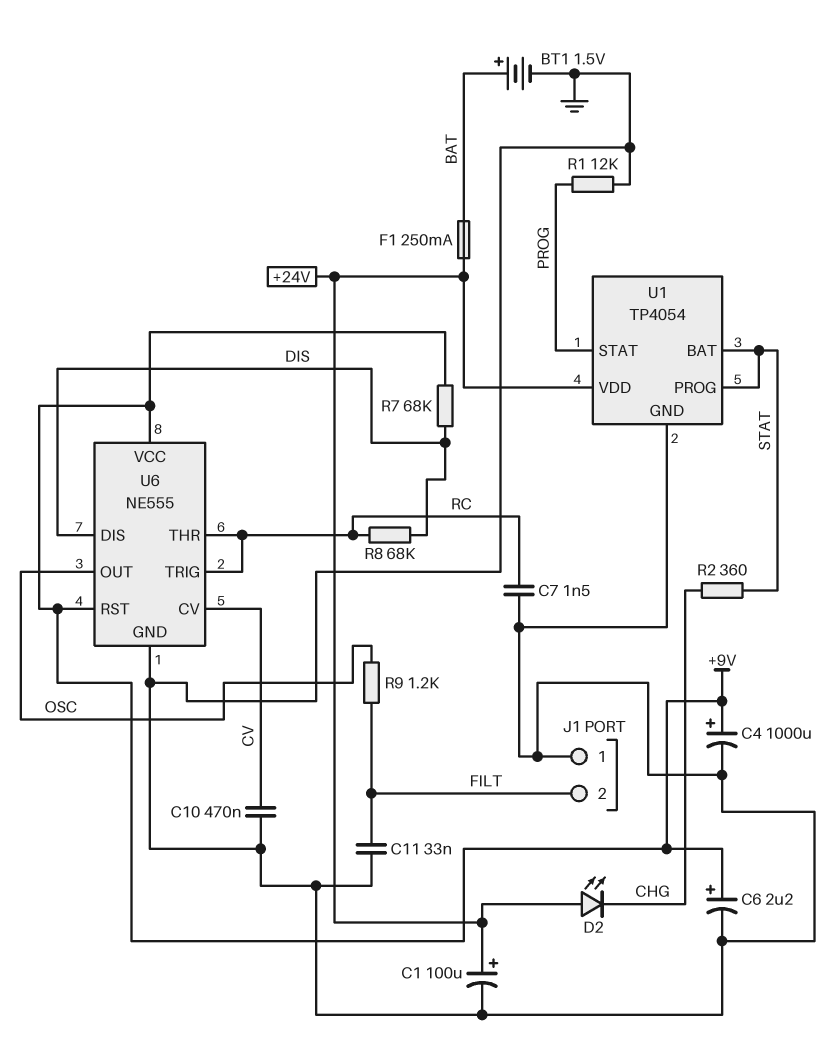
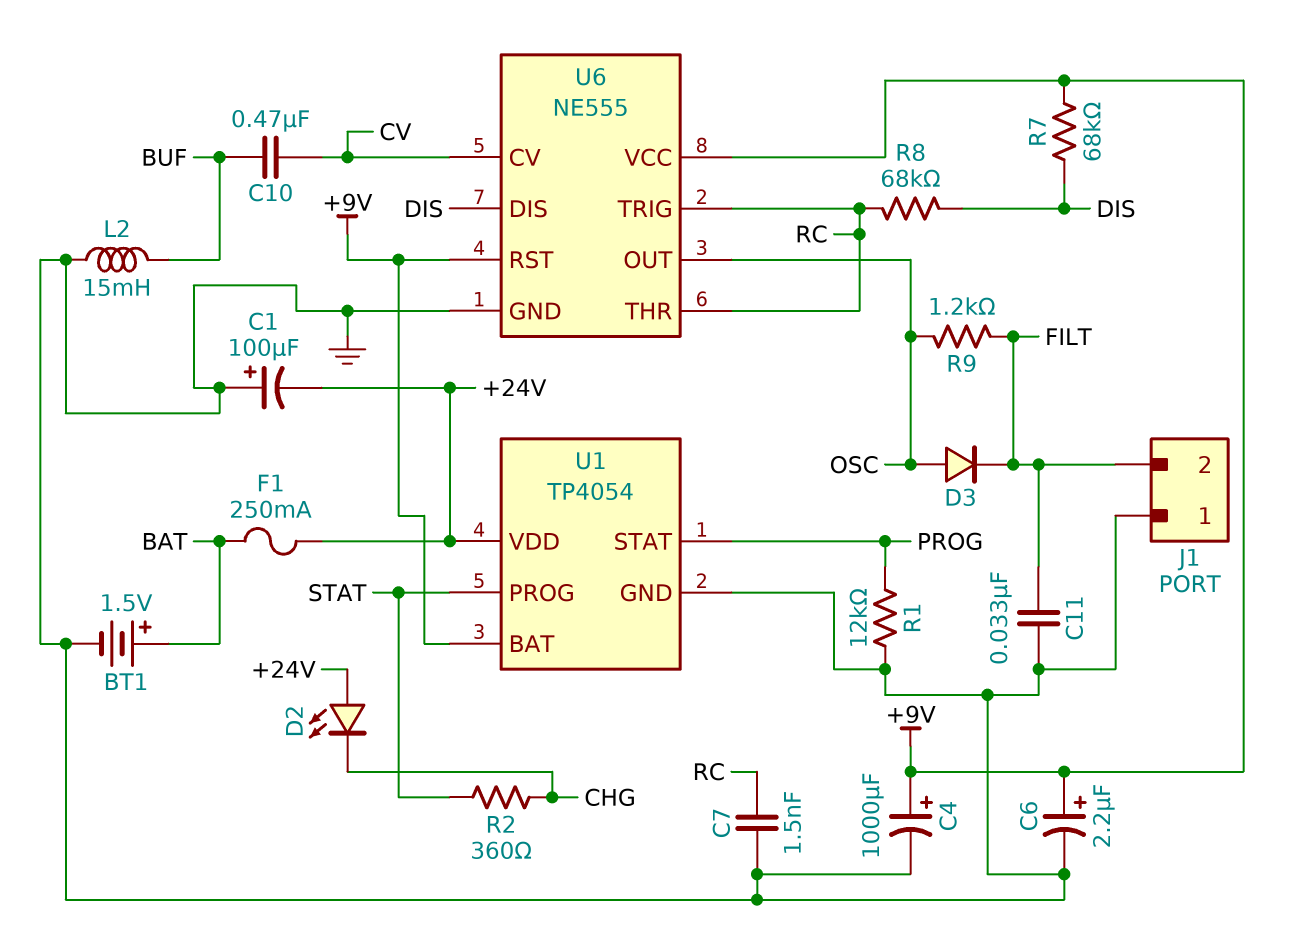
C1: 100uF (plus +24V, minus GND) -> 100uF (plus GND, minus +24V)
C10: 470nF (CV, GND) -> 470nF (BUF, CV)
D3: none -> diode (A OSC, K FILT)
L2: none -> 15mH (BUF, GND)
U1 pin BAT: STAT -> +9V

